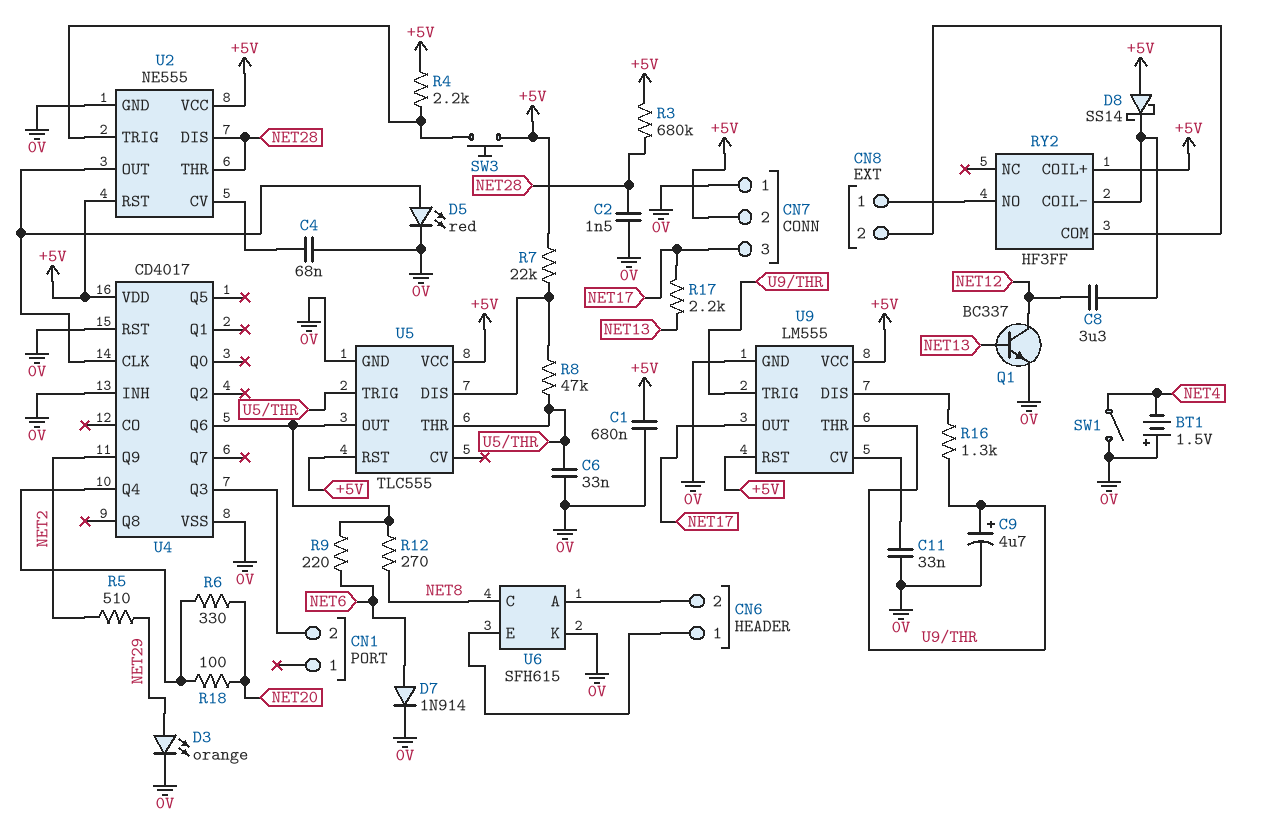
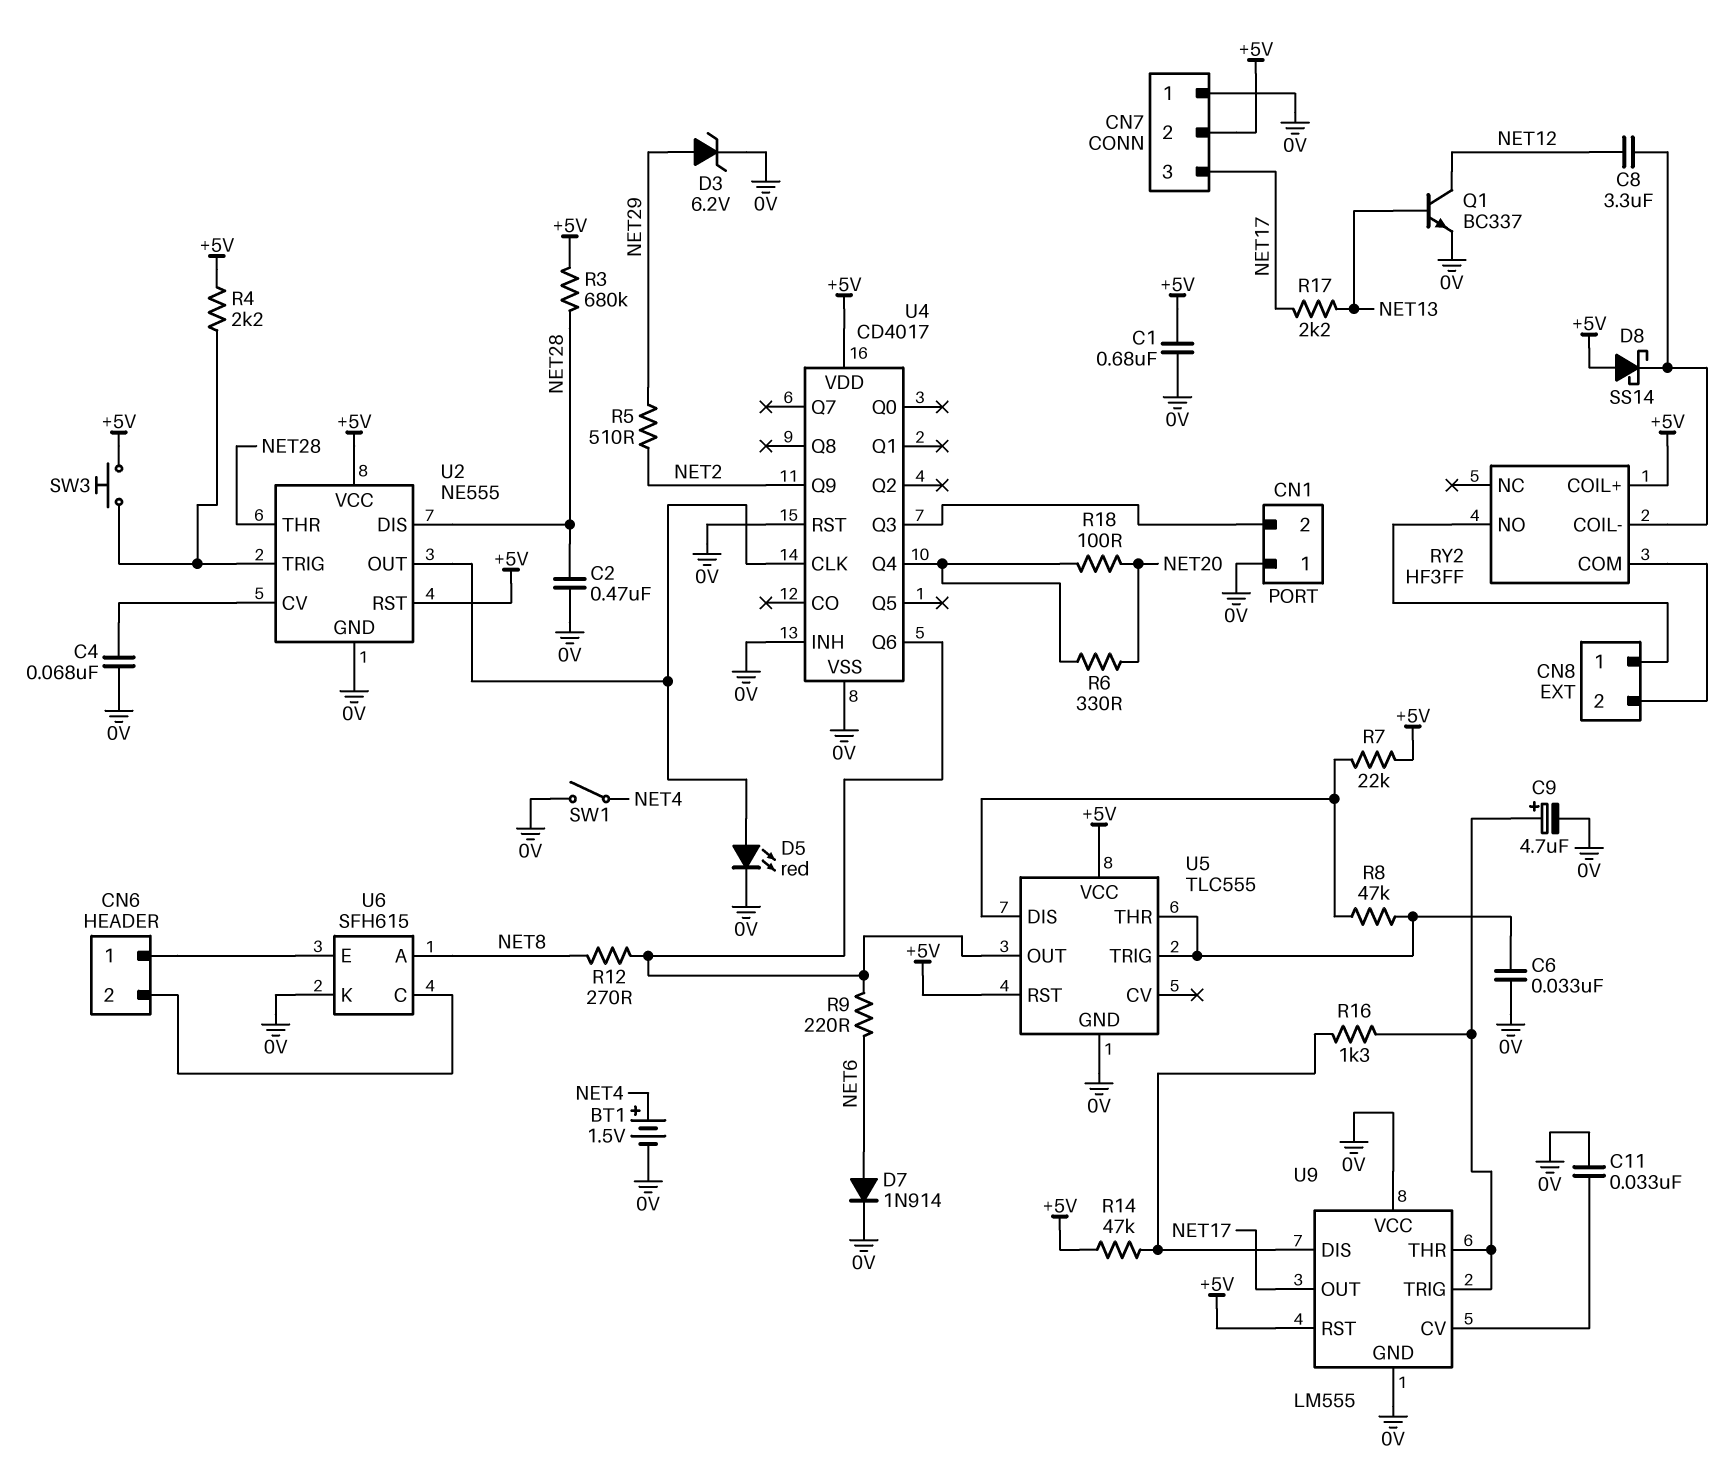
BT1: 1.5V (plus 0V, minus NET4) -> 1.5V (plus NET4, minus 0V)
C2: 1.5nF (0V, NET28) -> 470nF (0V, NET28)
CN1 pin 1: none -> 0V
D3: LED orange (A NET29, K 0V) -> zener 6.2V (A NET29, K 0V)
R14: none -> 47k (+5V, U9/DIS)
U6 pin A: CN6/2 -> NET8
U6 pin C: NET8 -> CN6/2
U9 pin VCC: +5V -> 0V

